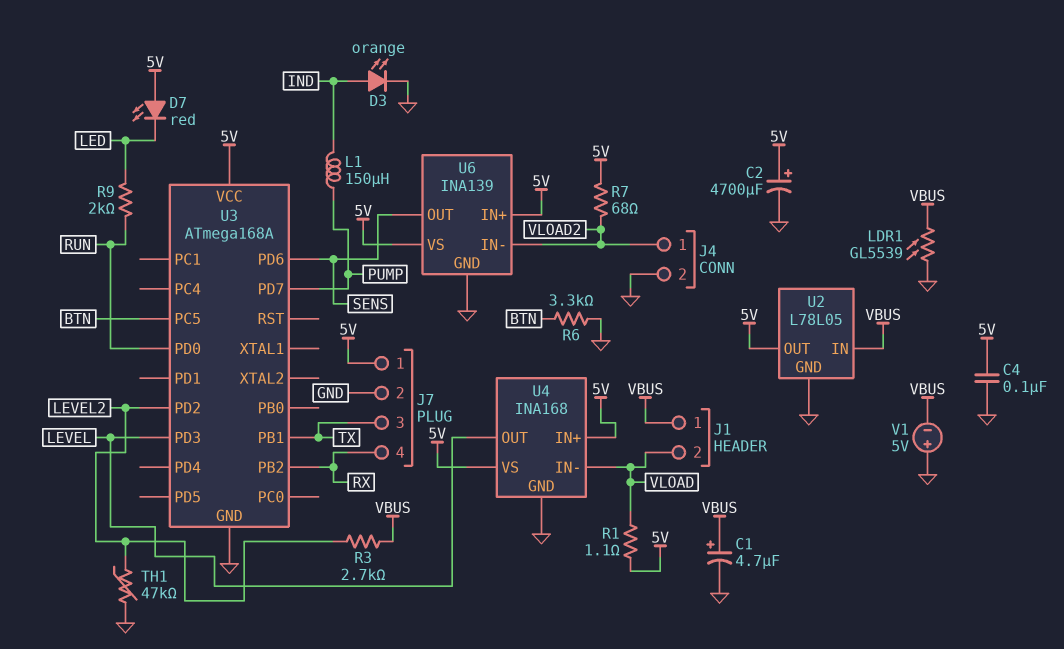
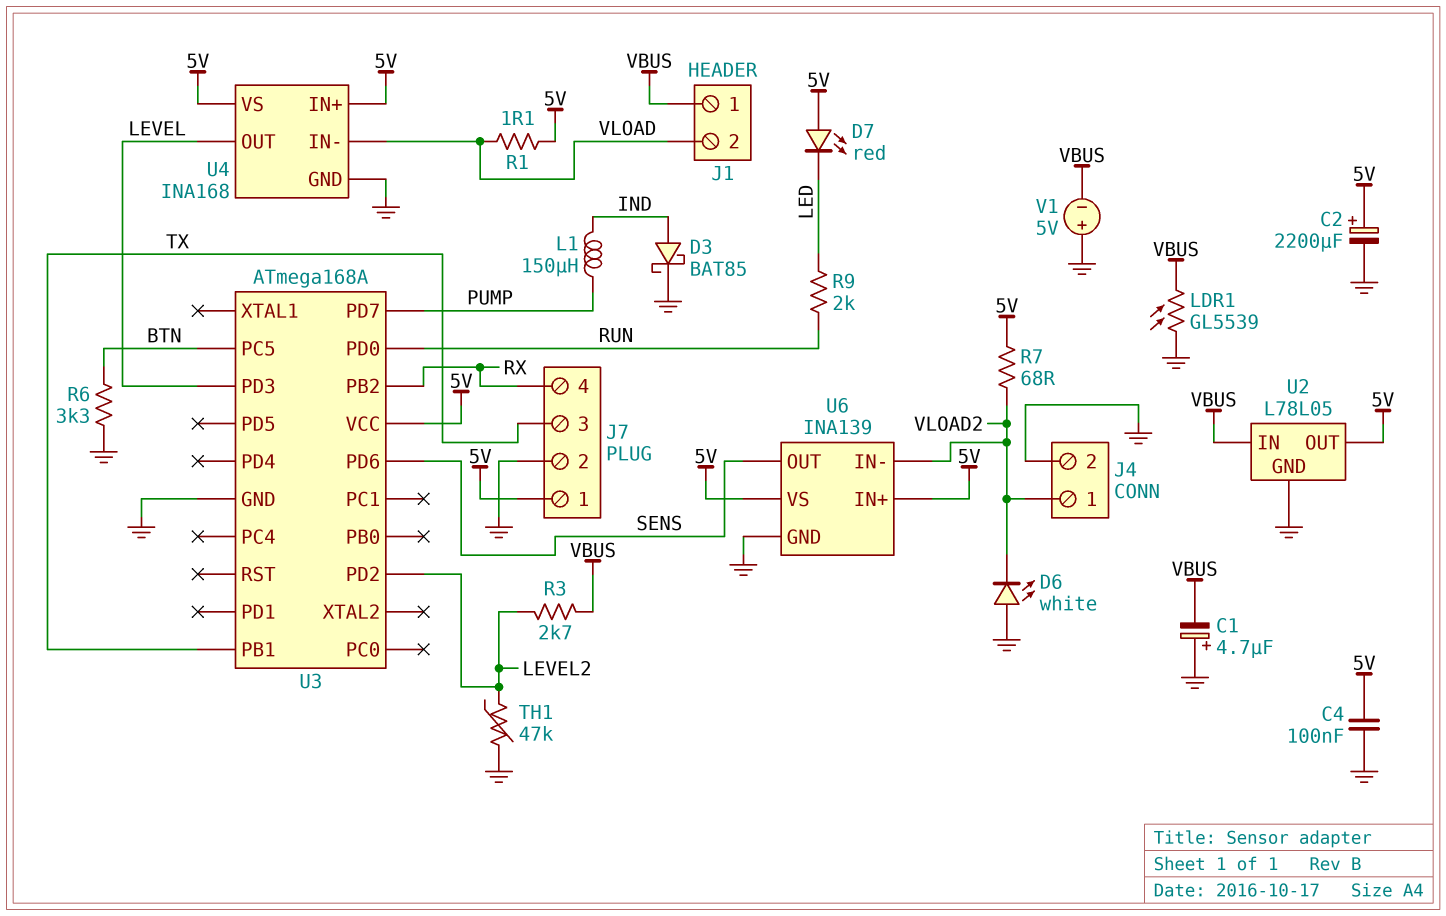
C1: 4.7uF (plus VBUS, minus GND) -> 4.7uF (plus GND, minus VBUS)
C2: 4700uF (plus 5V, minus GND) -> 2200uF (plus 5V, minus GND)
D3: LED orange (A IND, K GND) -> schottky BAT85 (A IND, K GND)
D6: none -> LED white (A GND, K VLOAD2)

